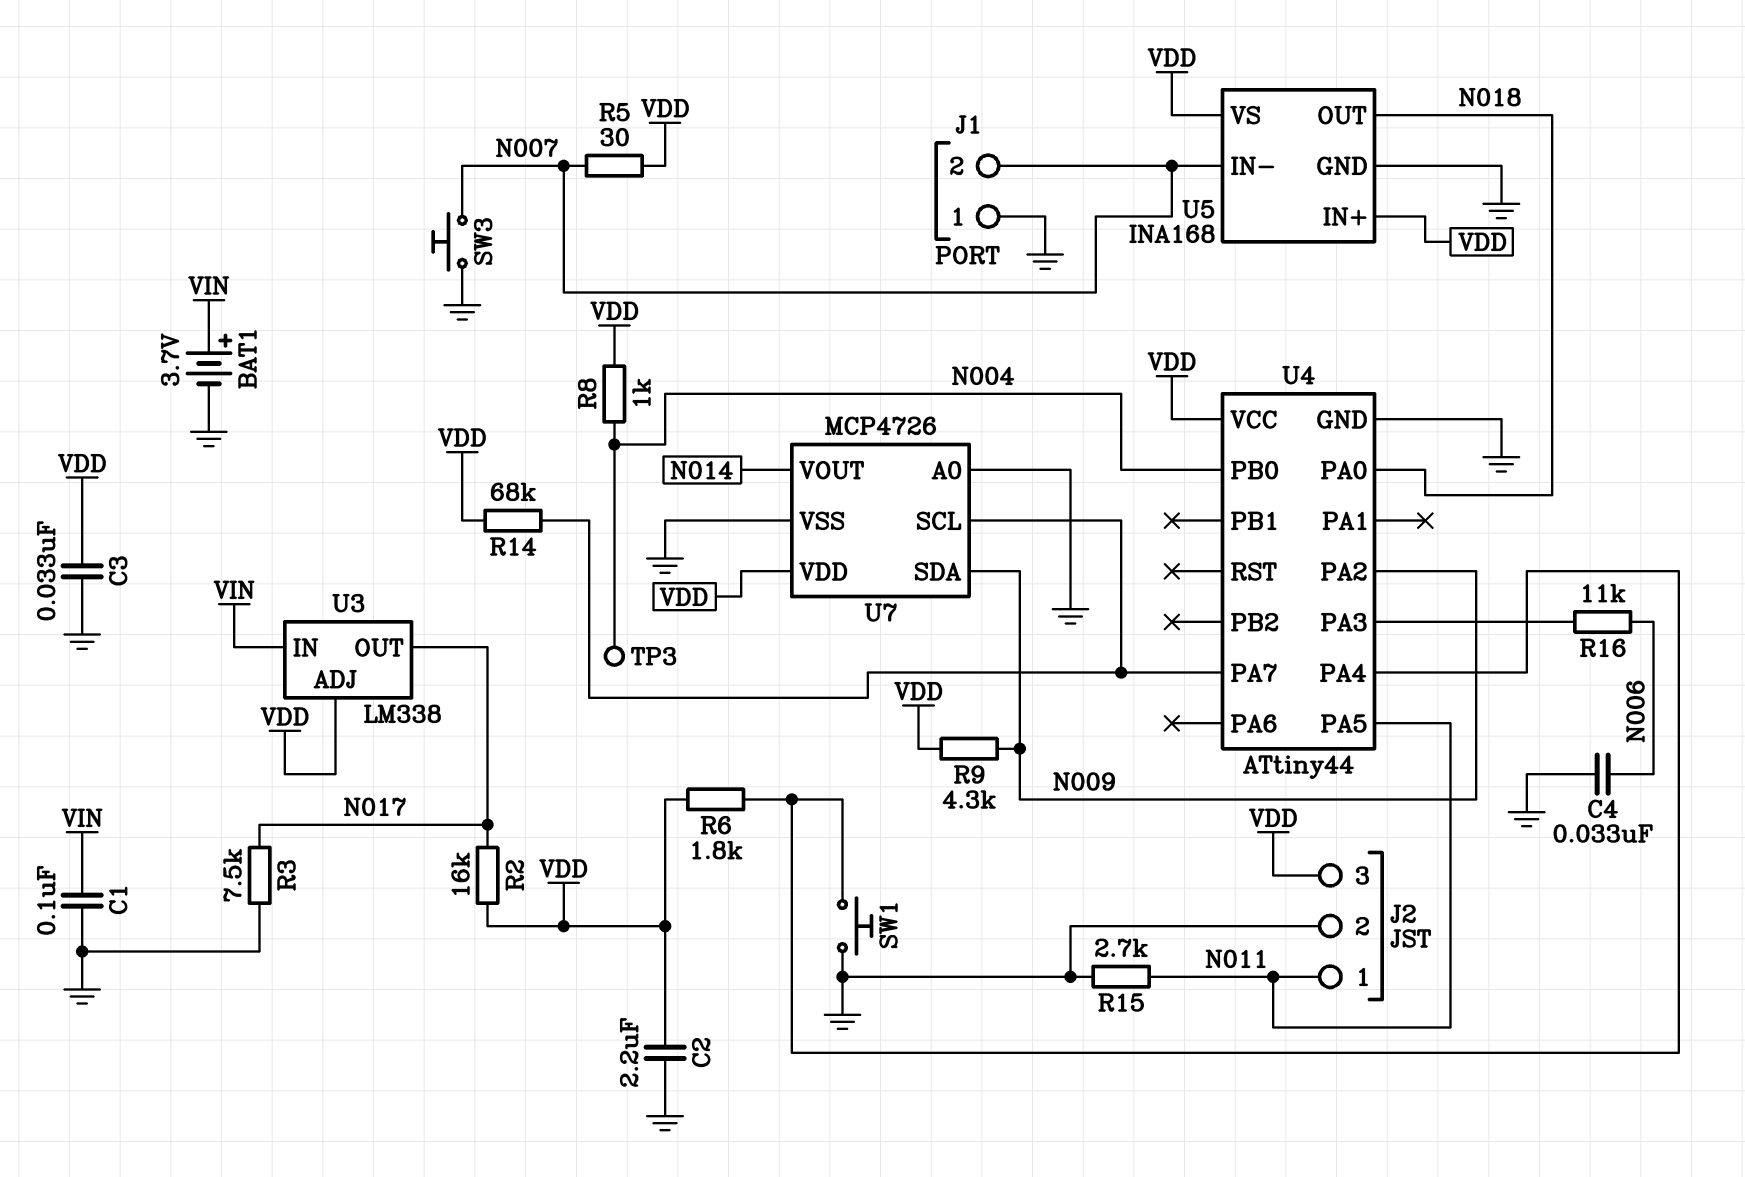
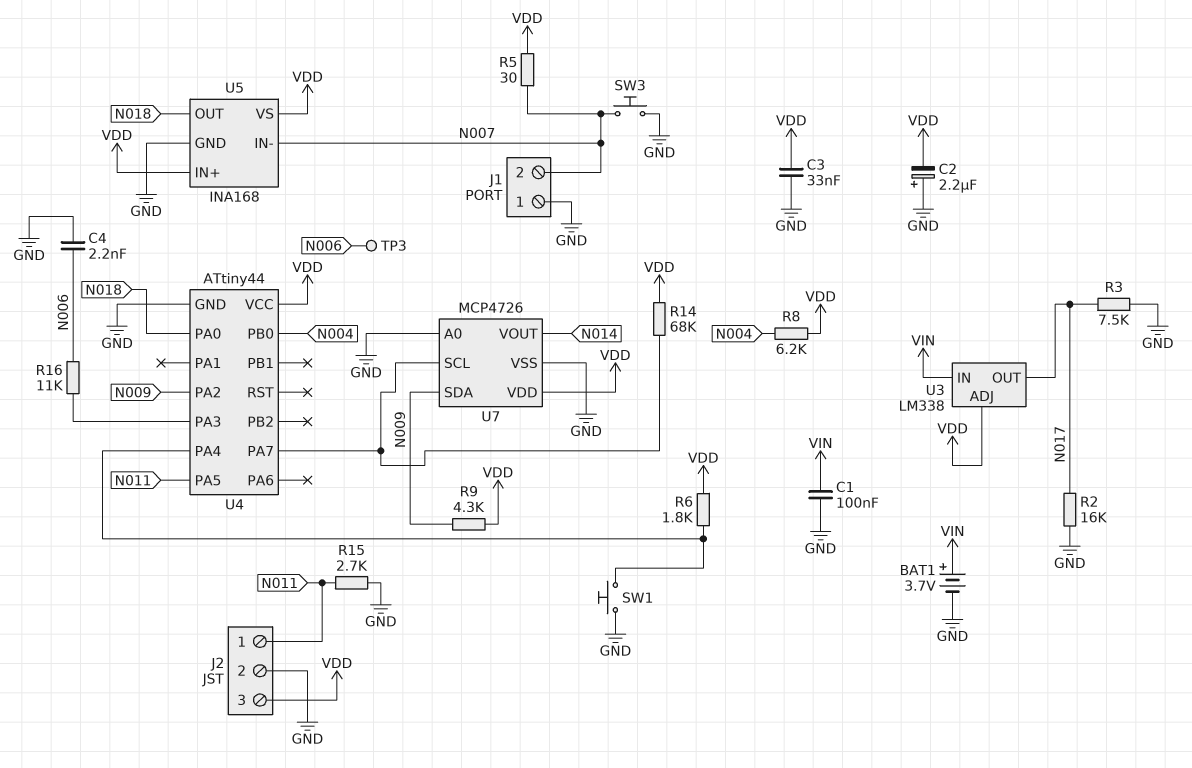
C2: 2.2uF (GND, VDD) -> 2.2uF (plus GND, minus VDD)
C4: 33nF (GND, N006) -> 2.2nF (GND, N006)
R2: 16k (N017, VDD) -> 16k (GND, N017)
R8: 1k (N004, VDD) -> 6.2k (N004, VDD)
TP3: test point (N004) -> test point (N006)

